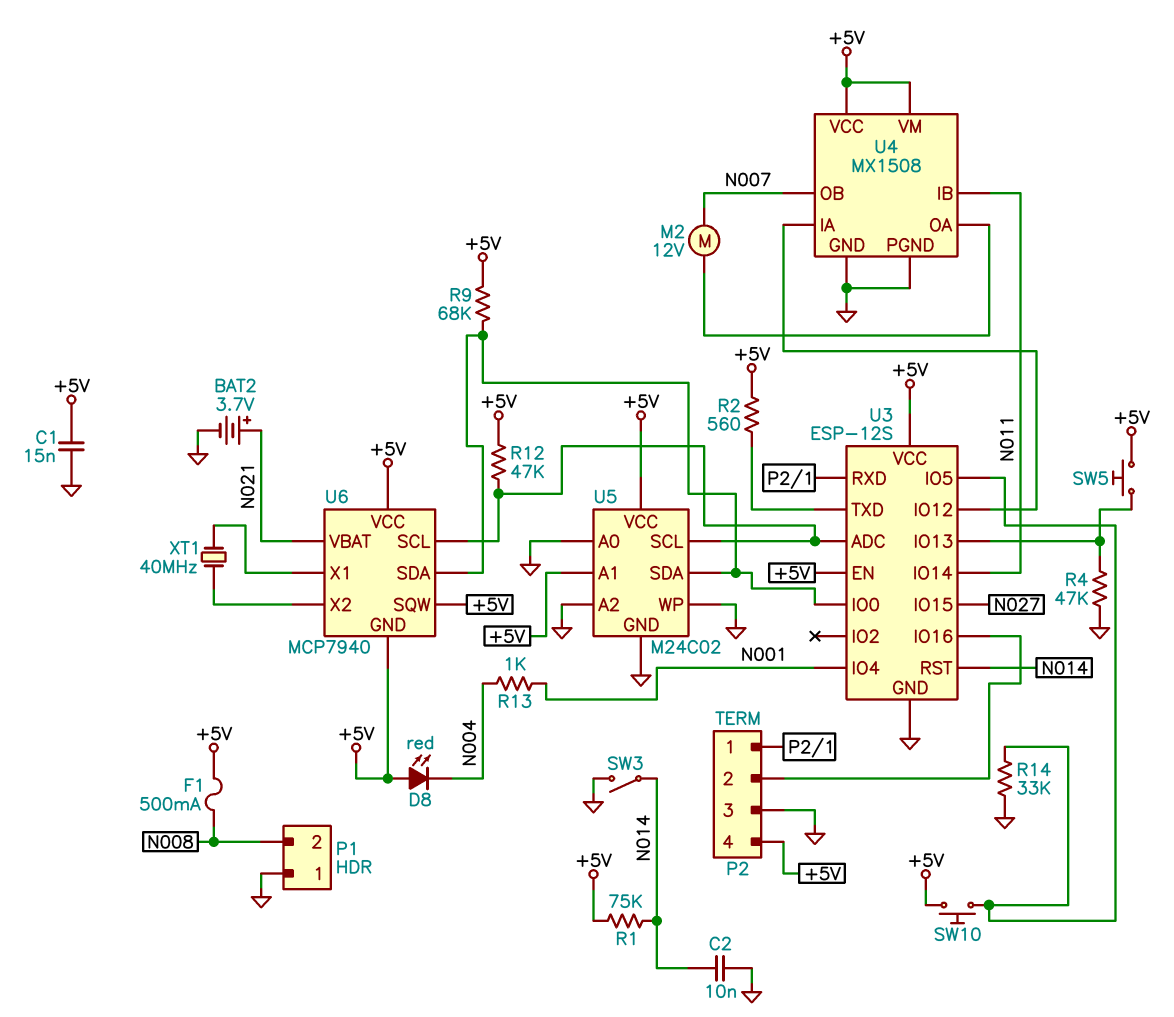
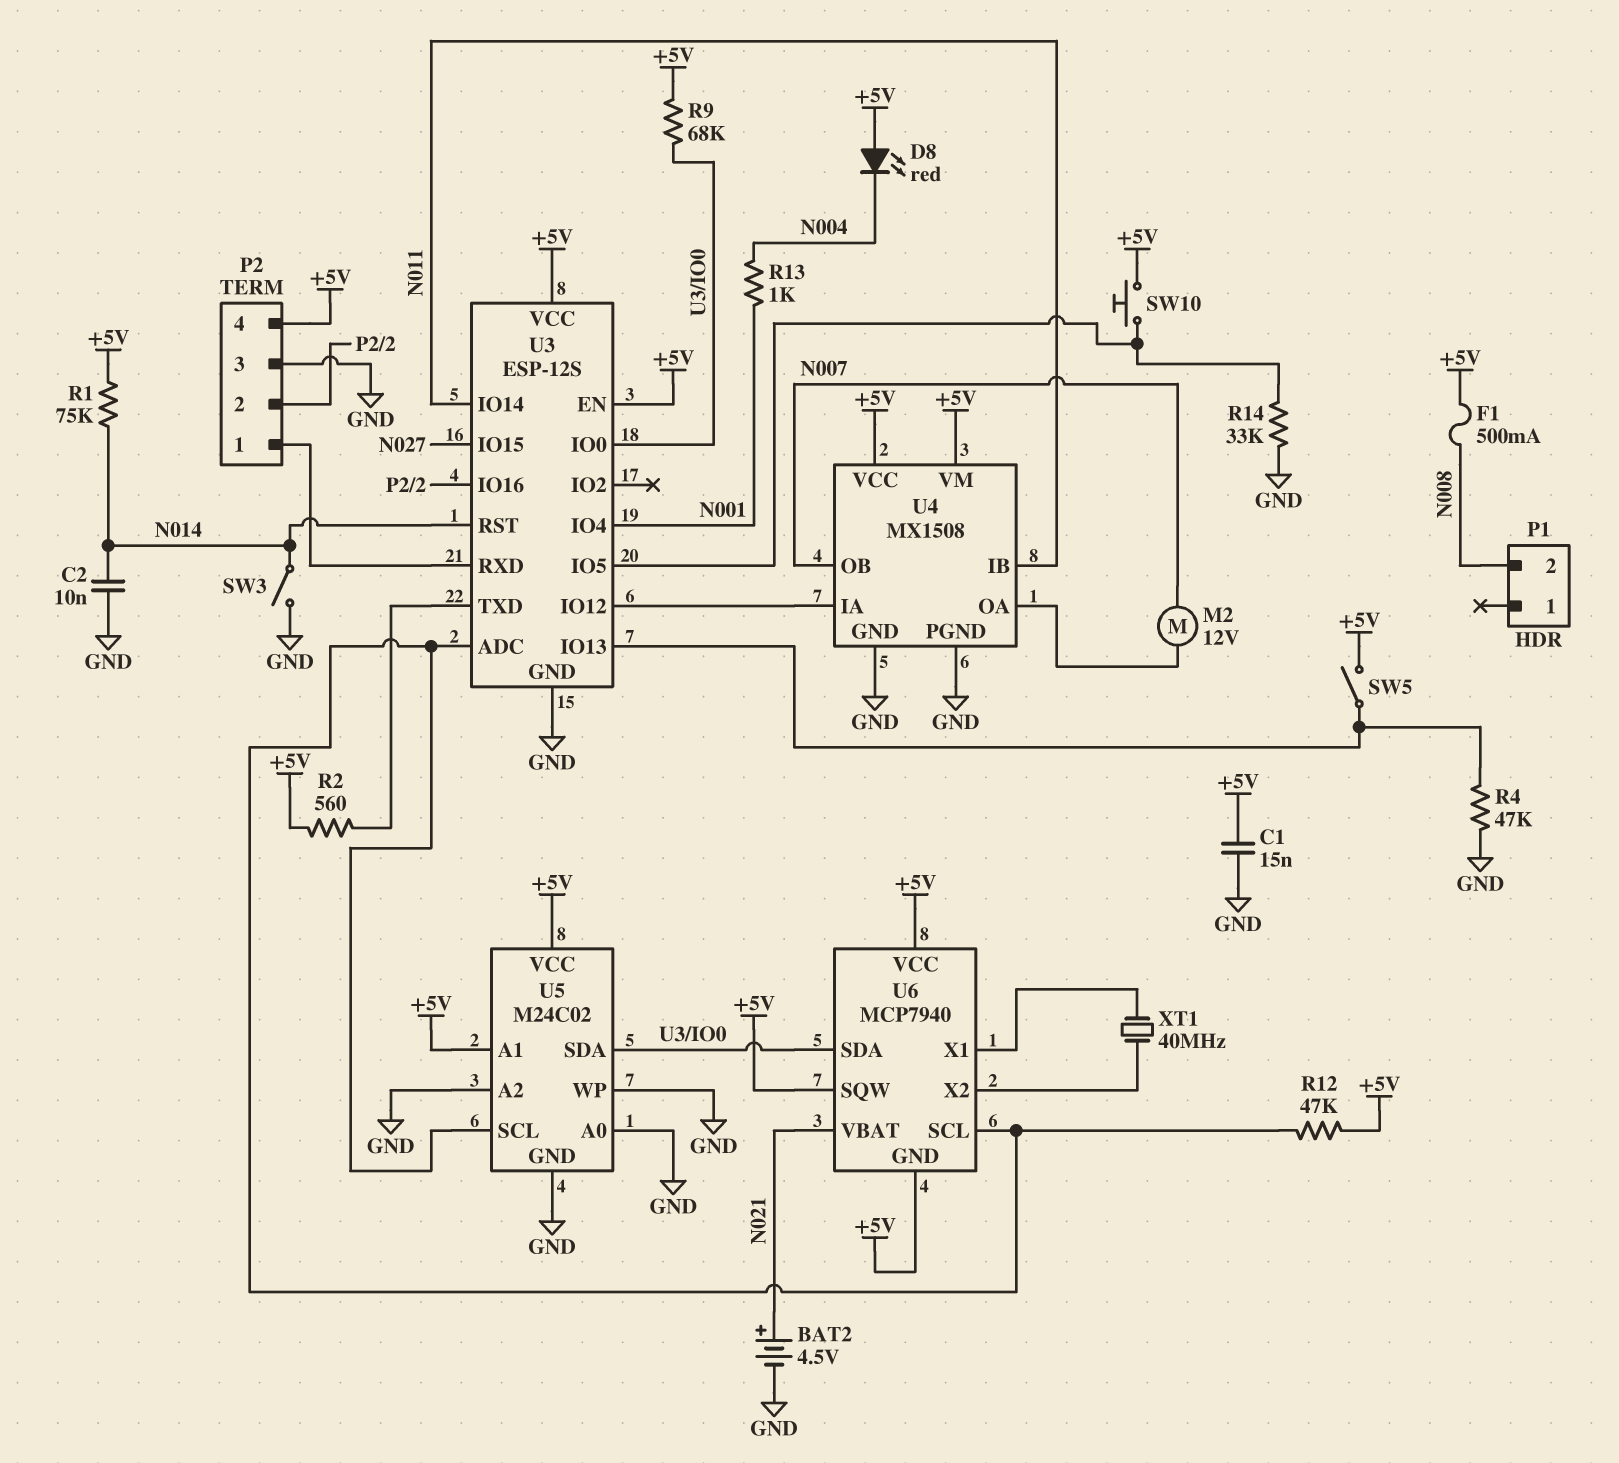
BAT2: 3.7V (plus N021, minus GND) -> 4.5V (plus N021, minus GND)
P1 pin 1: GND -> none
SW5: button (+5V, U3/IO13) -> switch (+5V, U3/IO13)

